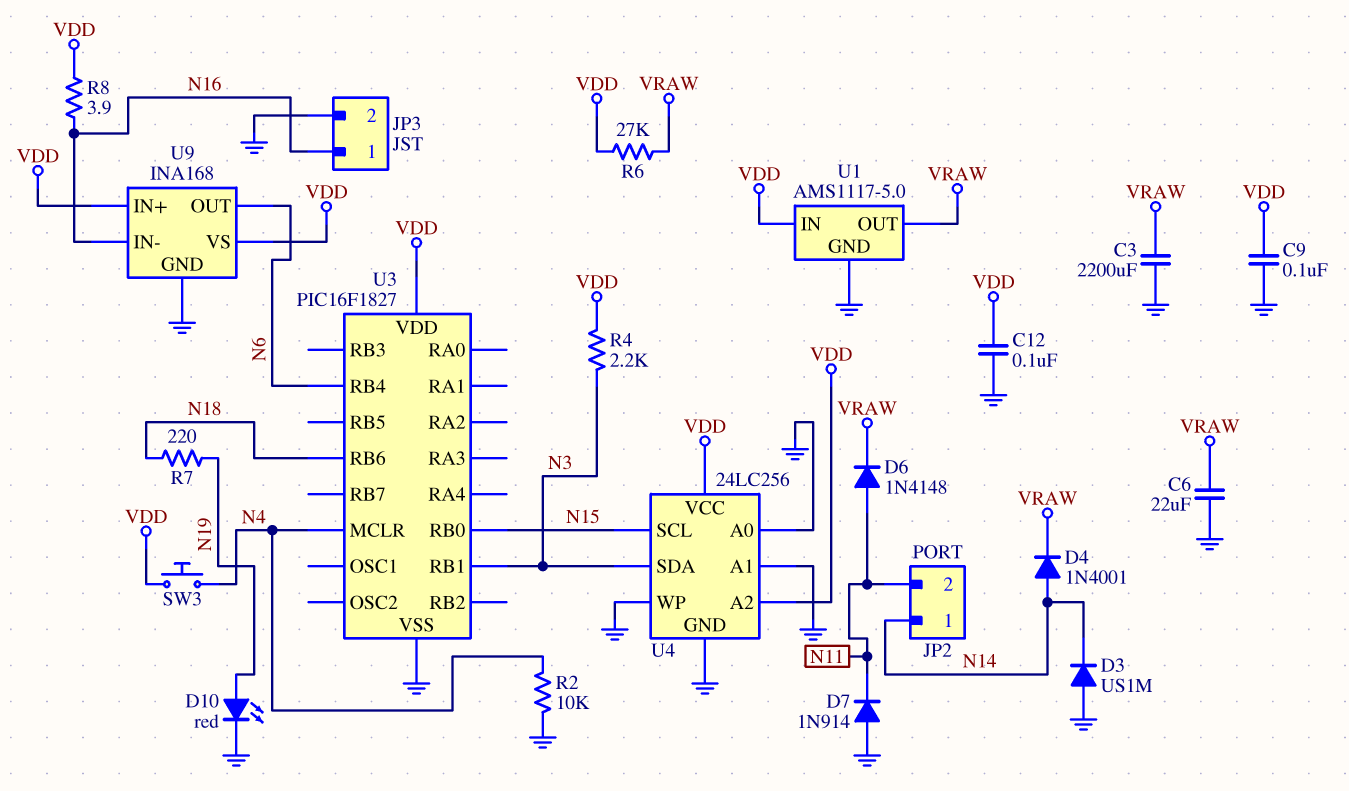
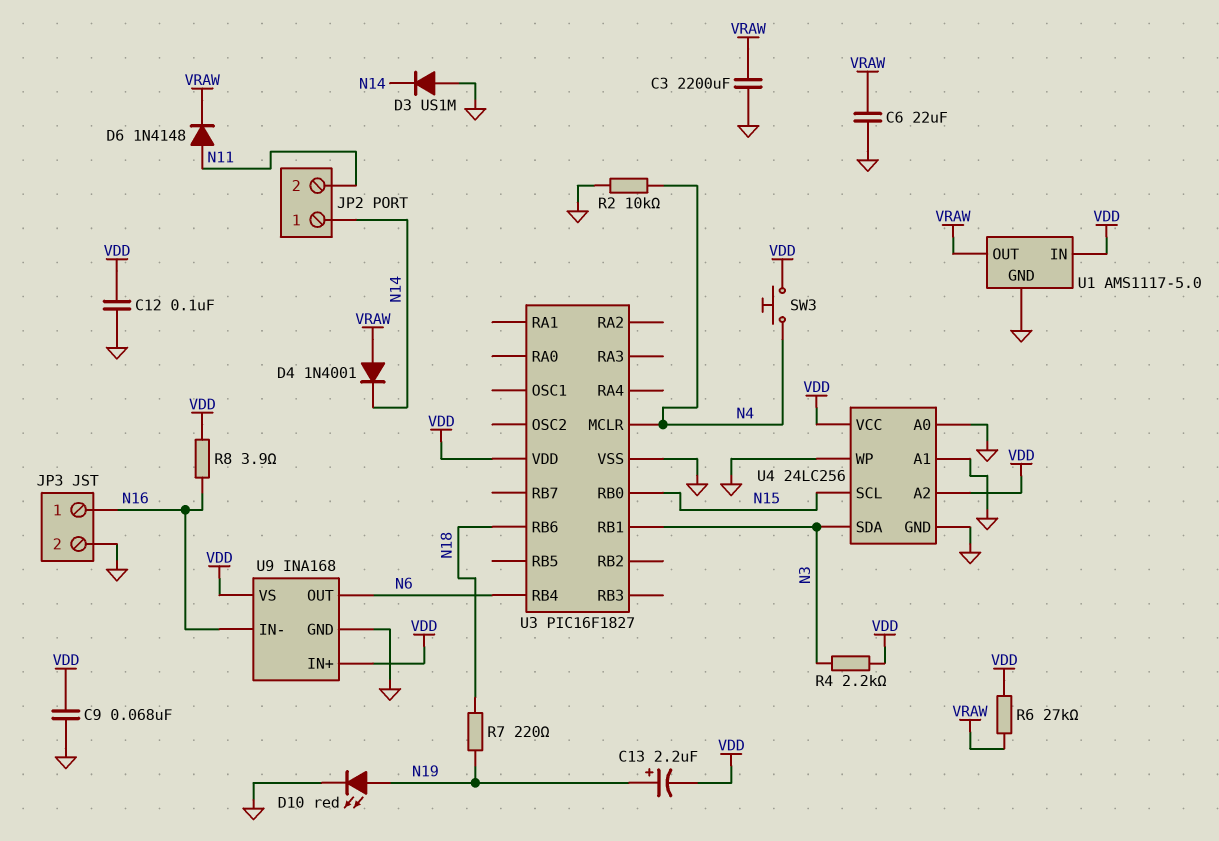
C9: 100nF (GND, VDD) -> 68nF (GND, VDD)
C13: none -> 2.2uF (plus N19, minus VDD)
D4: diode 1N4001 (A N14, K VRAW) -> diode 1N4001 (A VRAW, K N14)
D7: diode 1N914 (A GND, K N11) -> none

